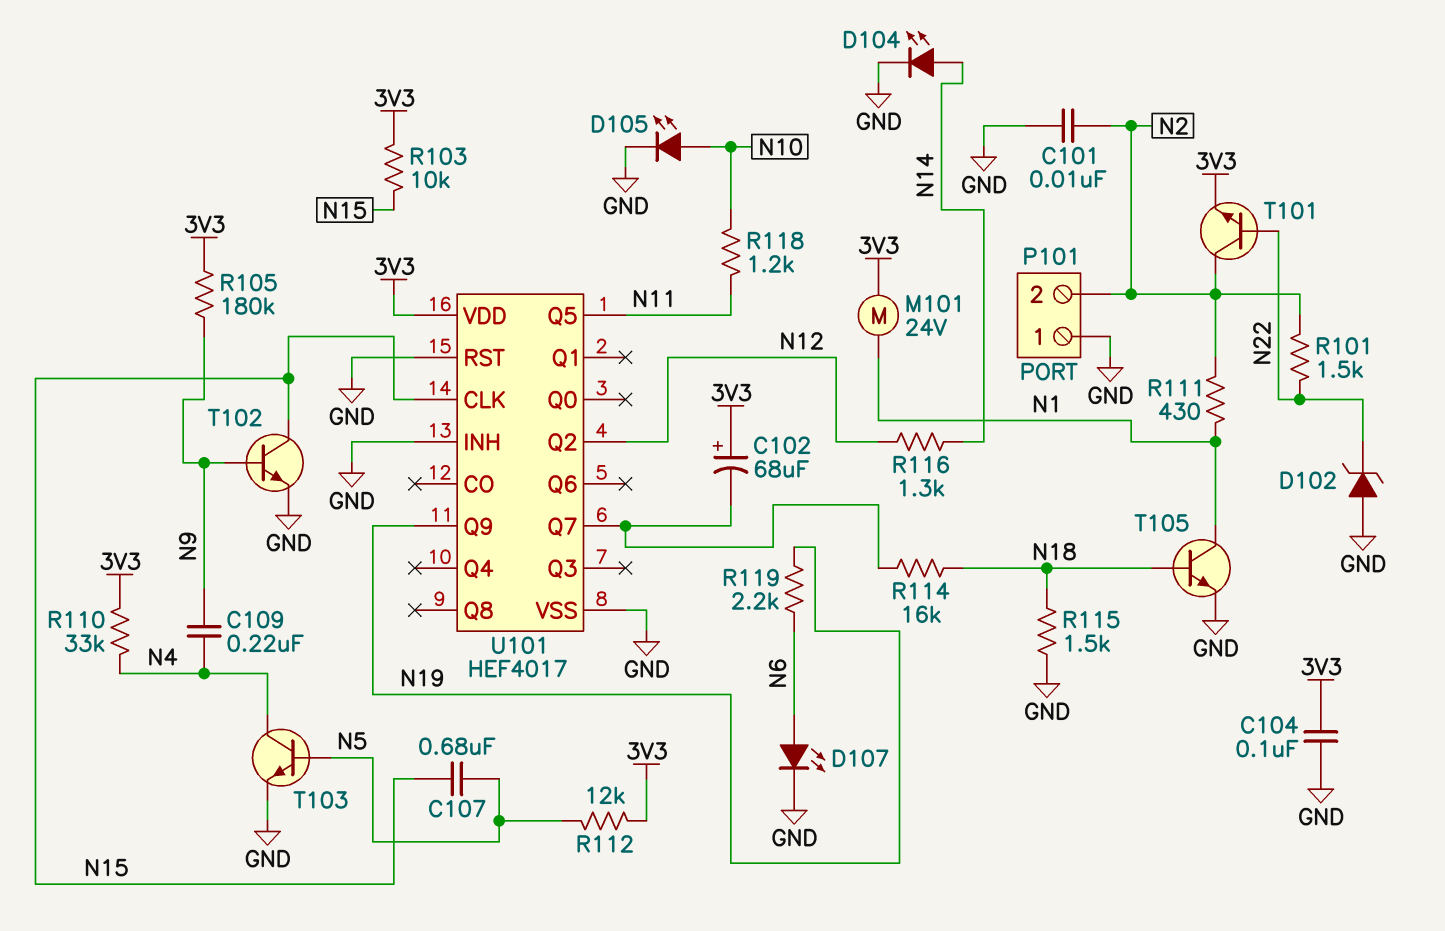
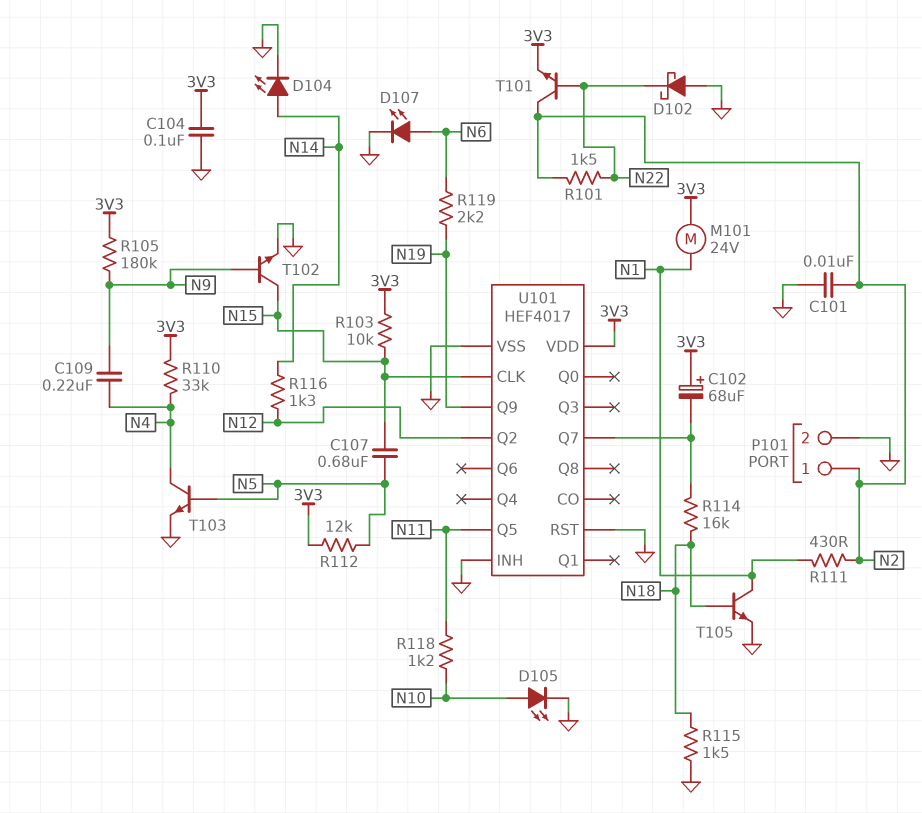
D102: zener (A GND, K N22) -> schottky (A GND, K N22)
P101 pin 1: GND -> N2
P101 pin 2: N2 -> GND

